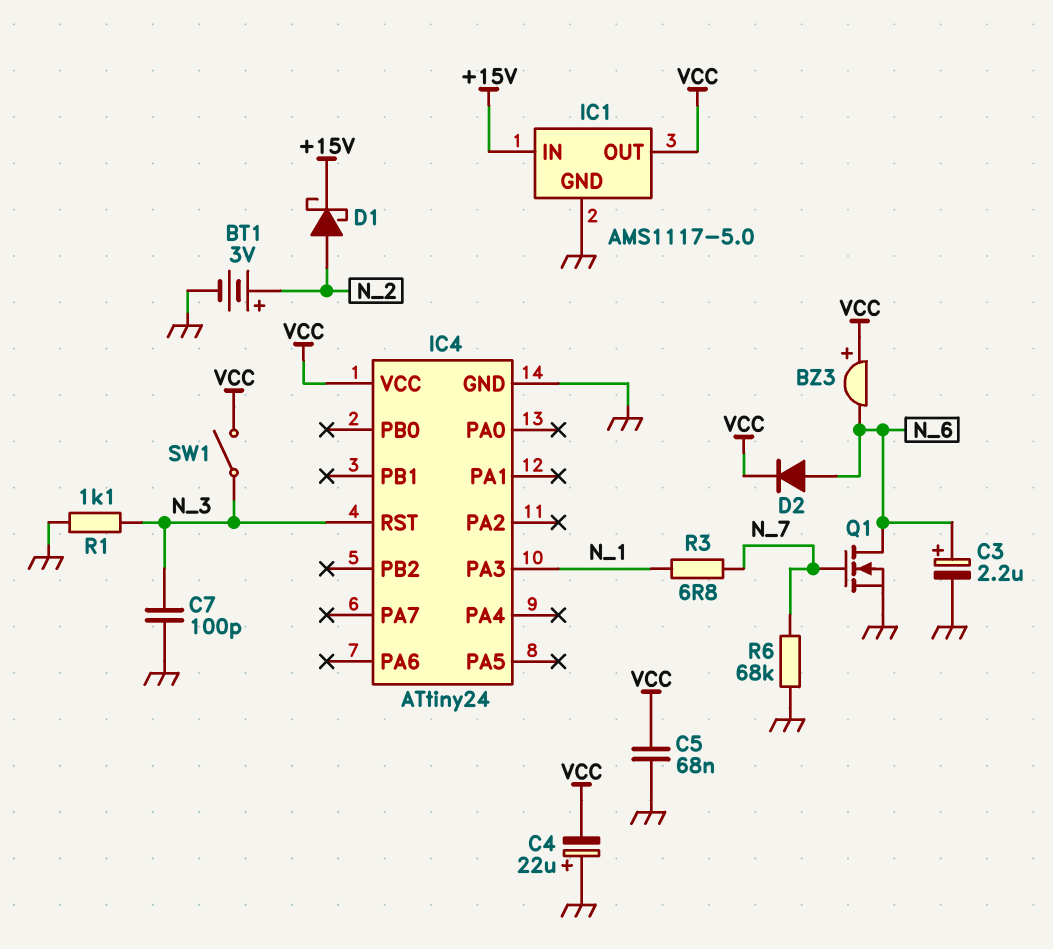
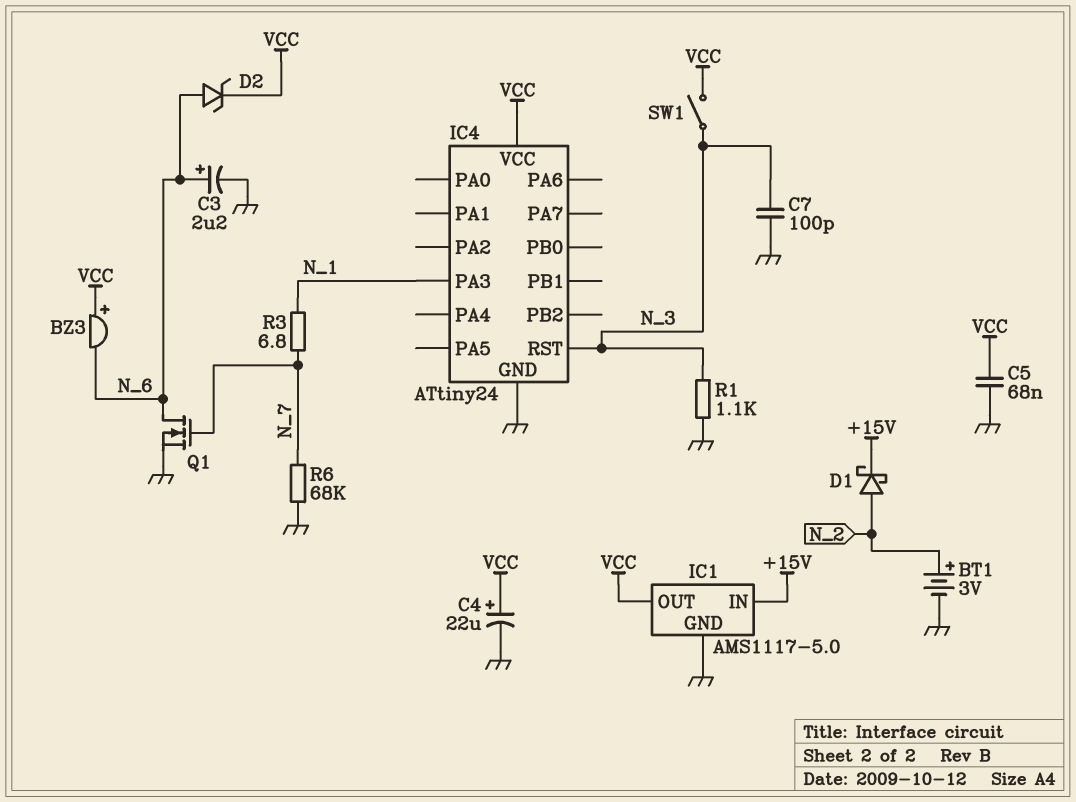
C4: 22uF (plus GND, minus VCC) -> 22uF (plus VCC, minus GND)
D2: diode (A N_6, K VCC) -> zener (A N_6, K VCC)

